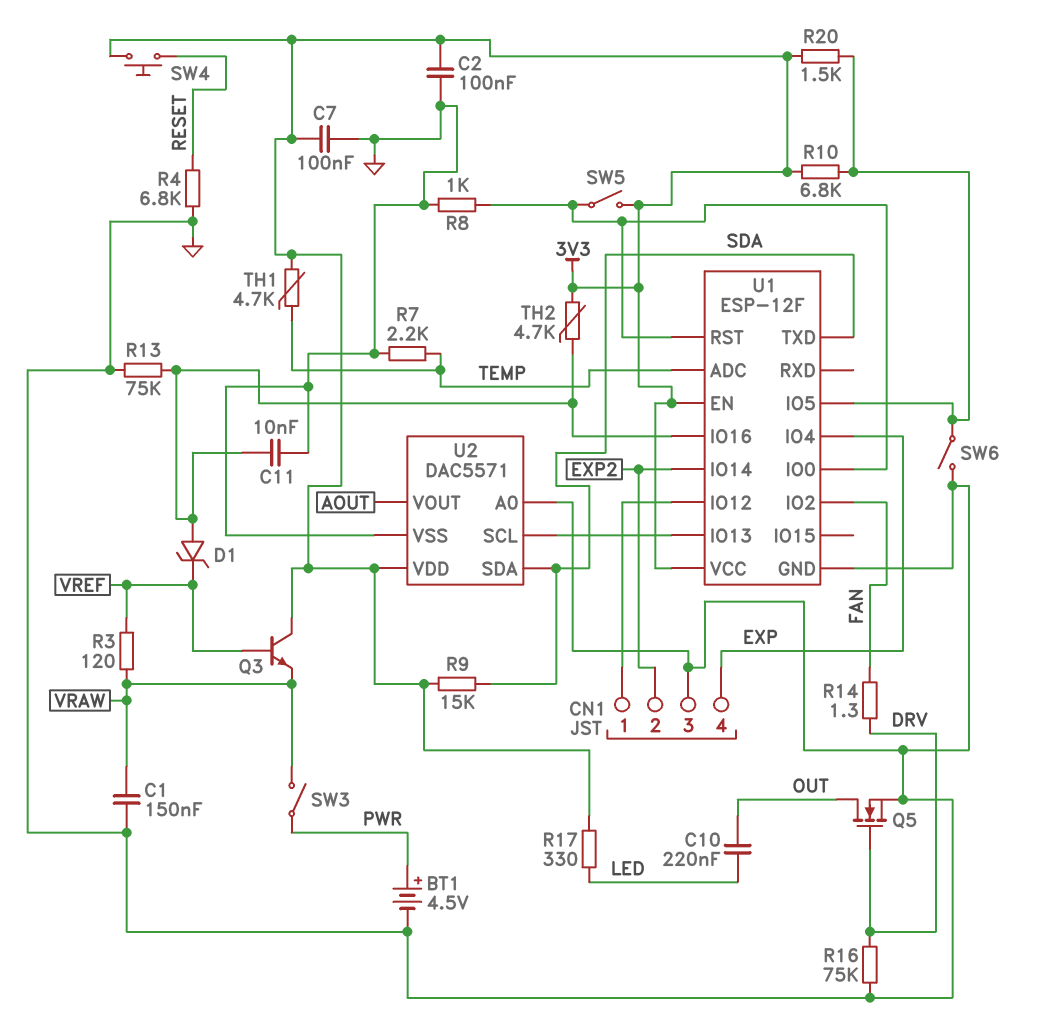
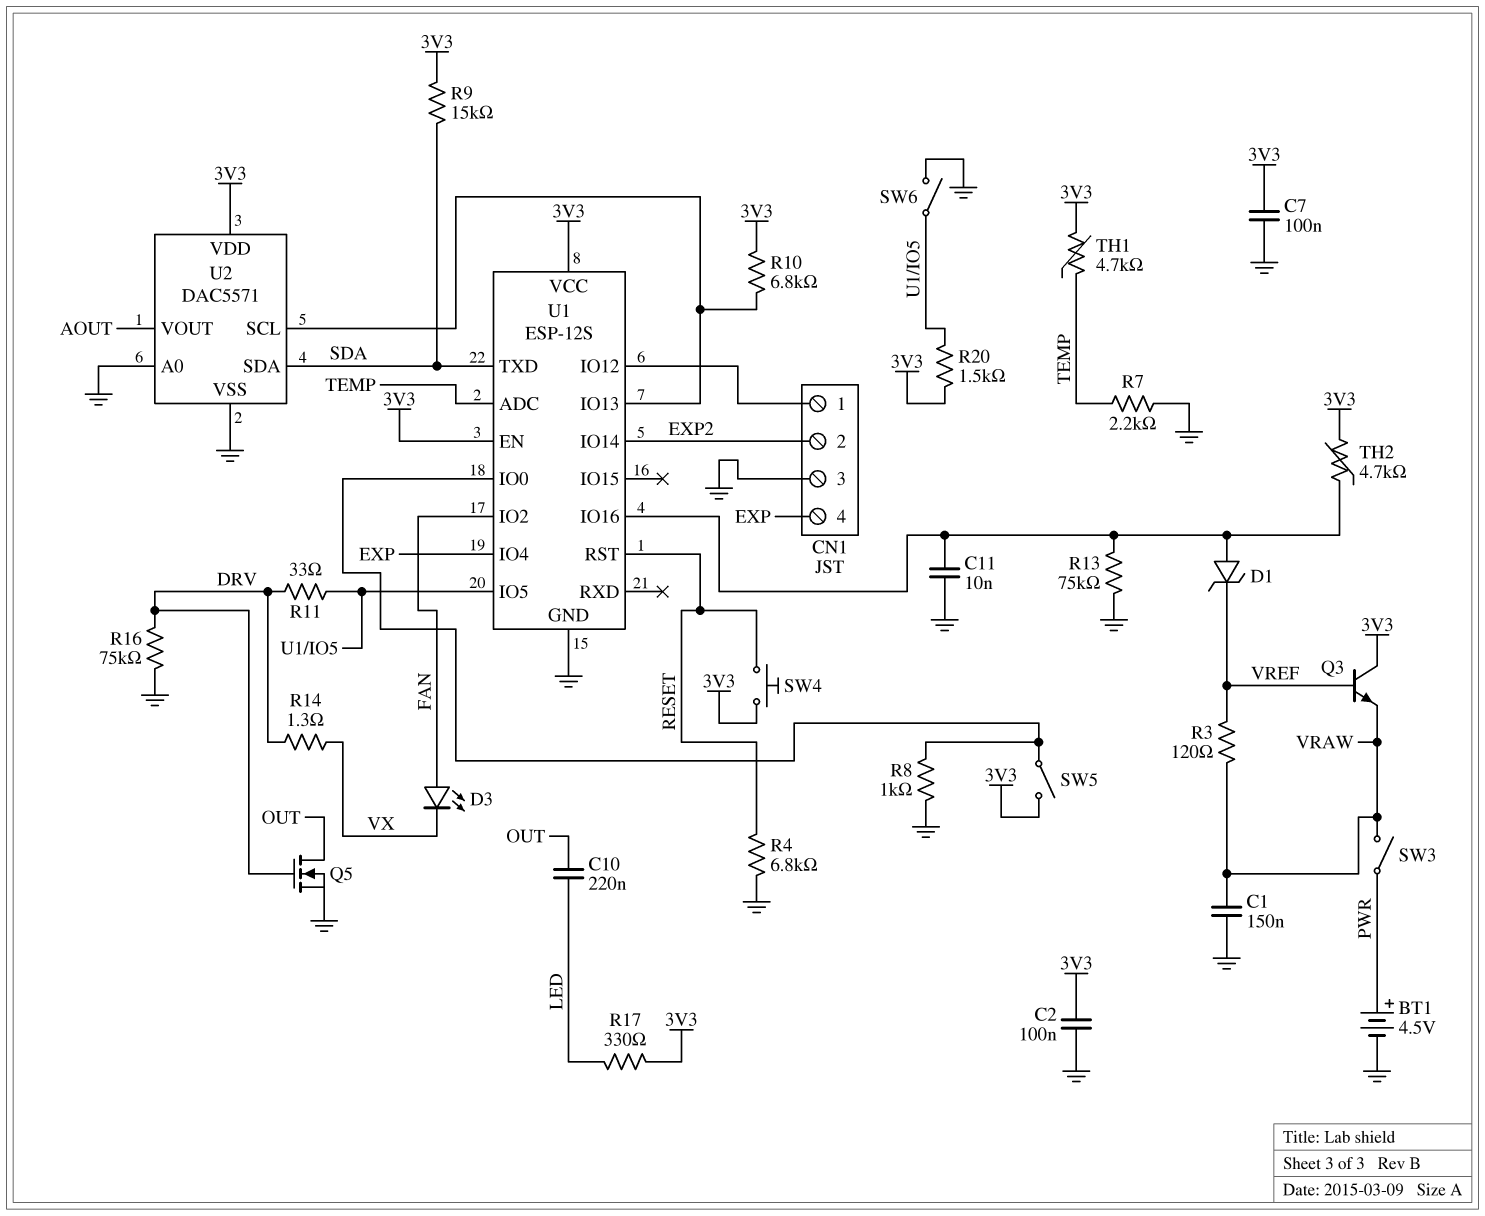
D3: none -> LED (A FAN, K VX)
R10: 6.8k (3V3, U1/IO5) -> 6.8k (3V3, U1/IO13)
R11: none -> 33 (DRV, U1/IO5)
R14: 1.3 (DRV, FAN) -> 1.3 (DRV, VX)
U1: ESP-12F -> ESP-12S
U1 pin RST: U1/IO0 -> RESET

